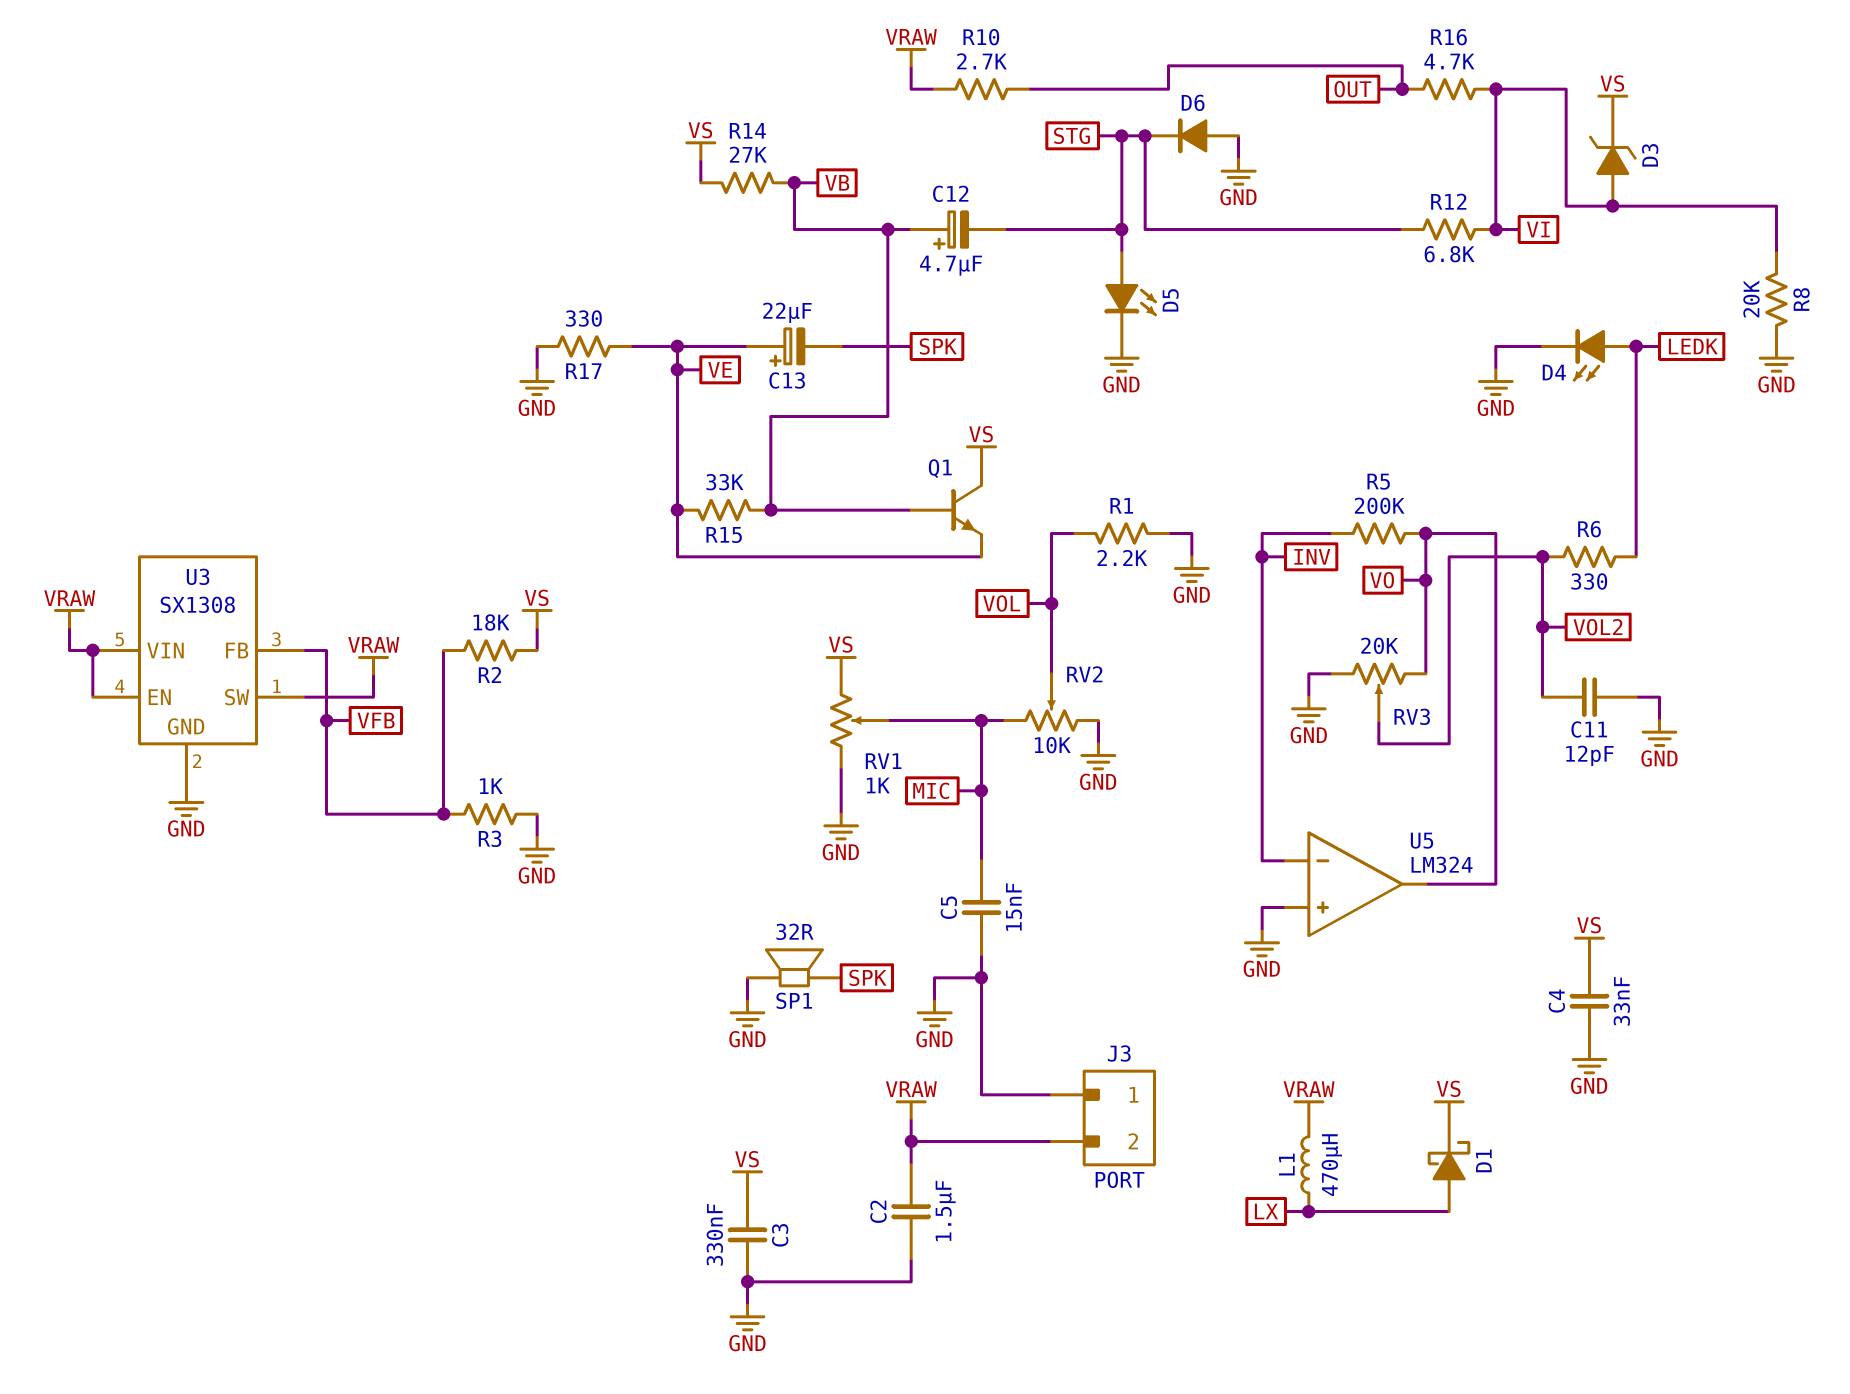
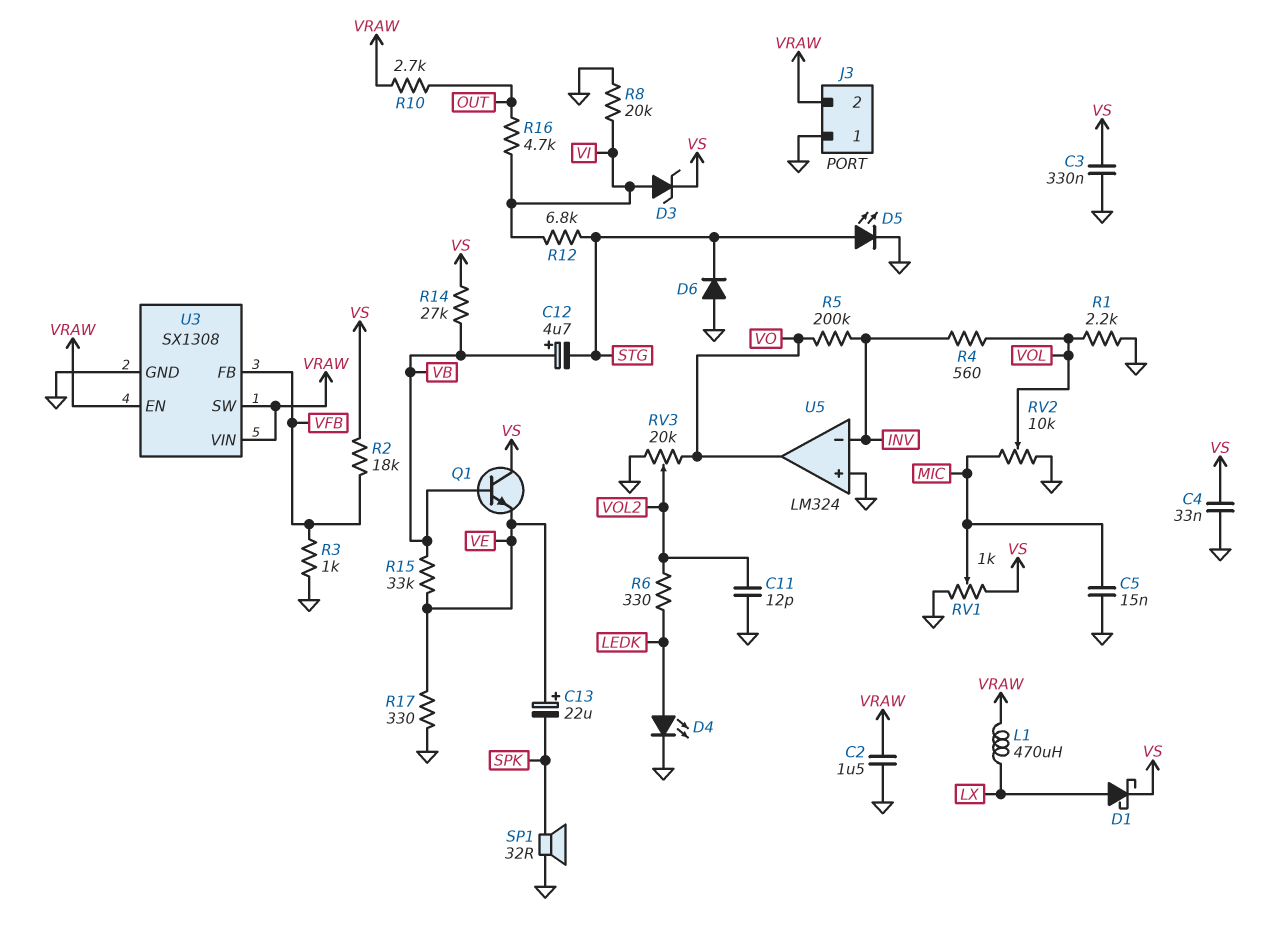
R4: none -> 560 (INV, VOL)

